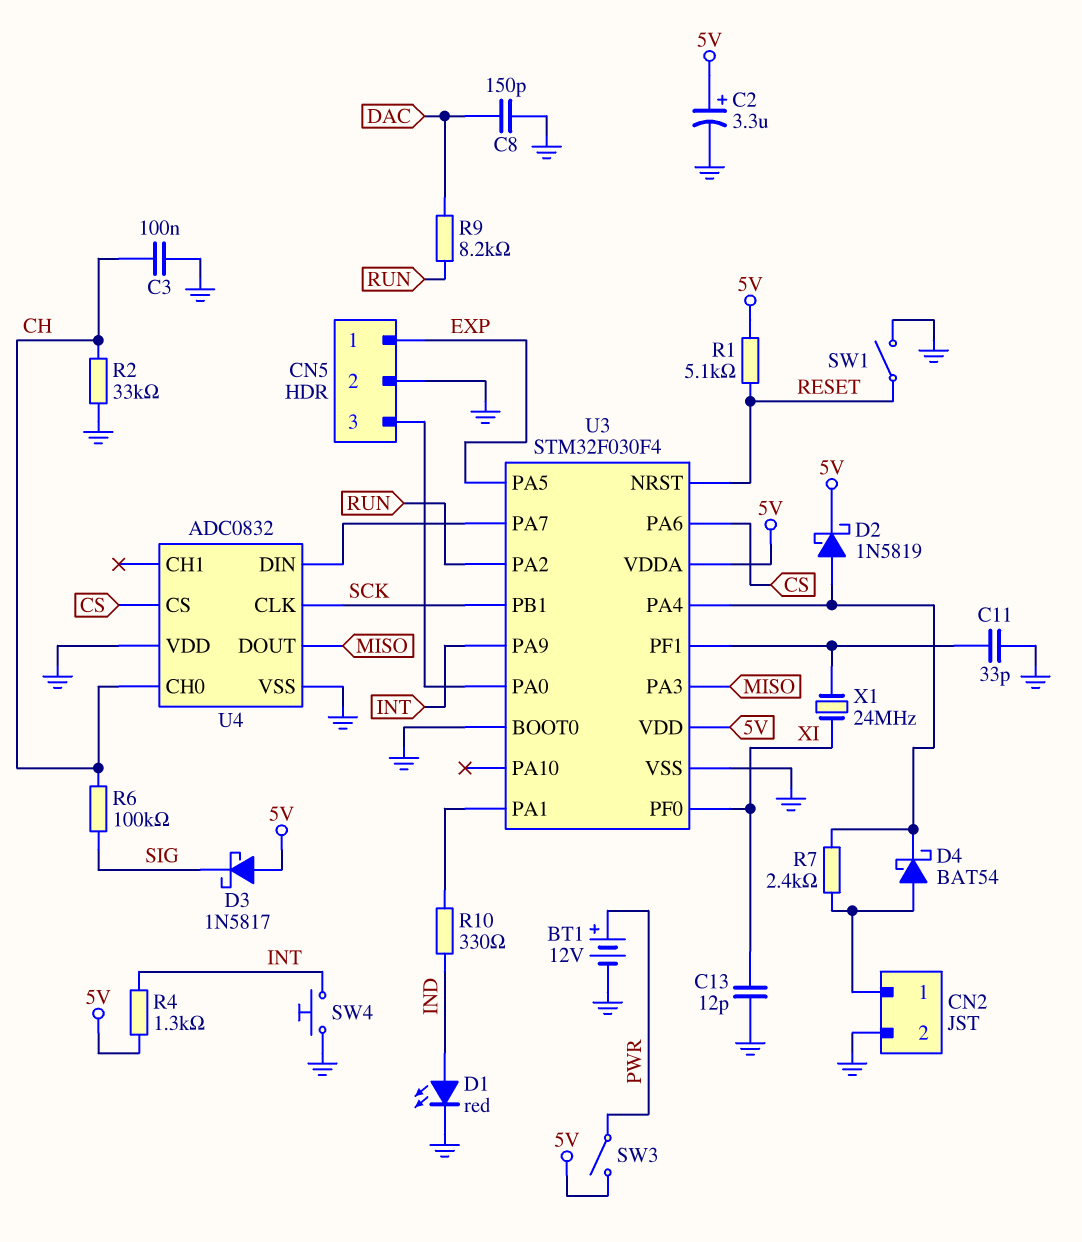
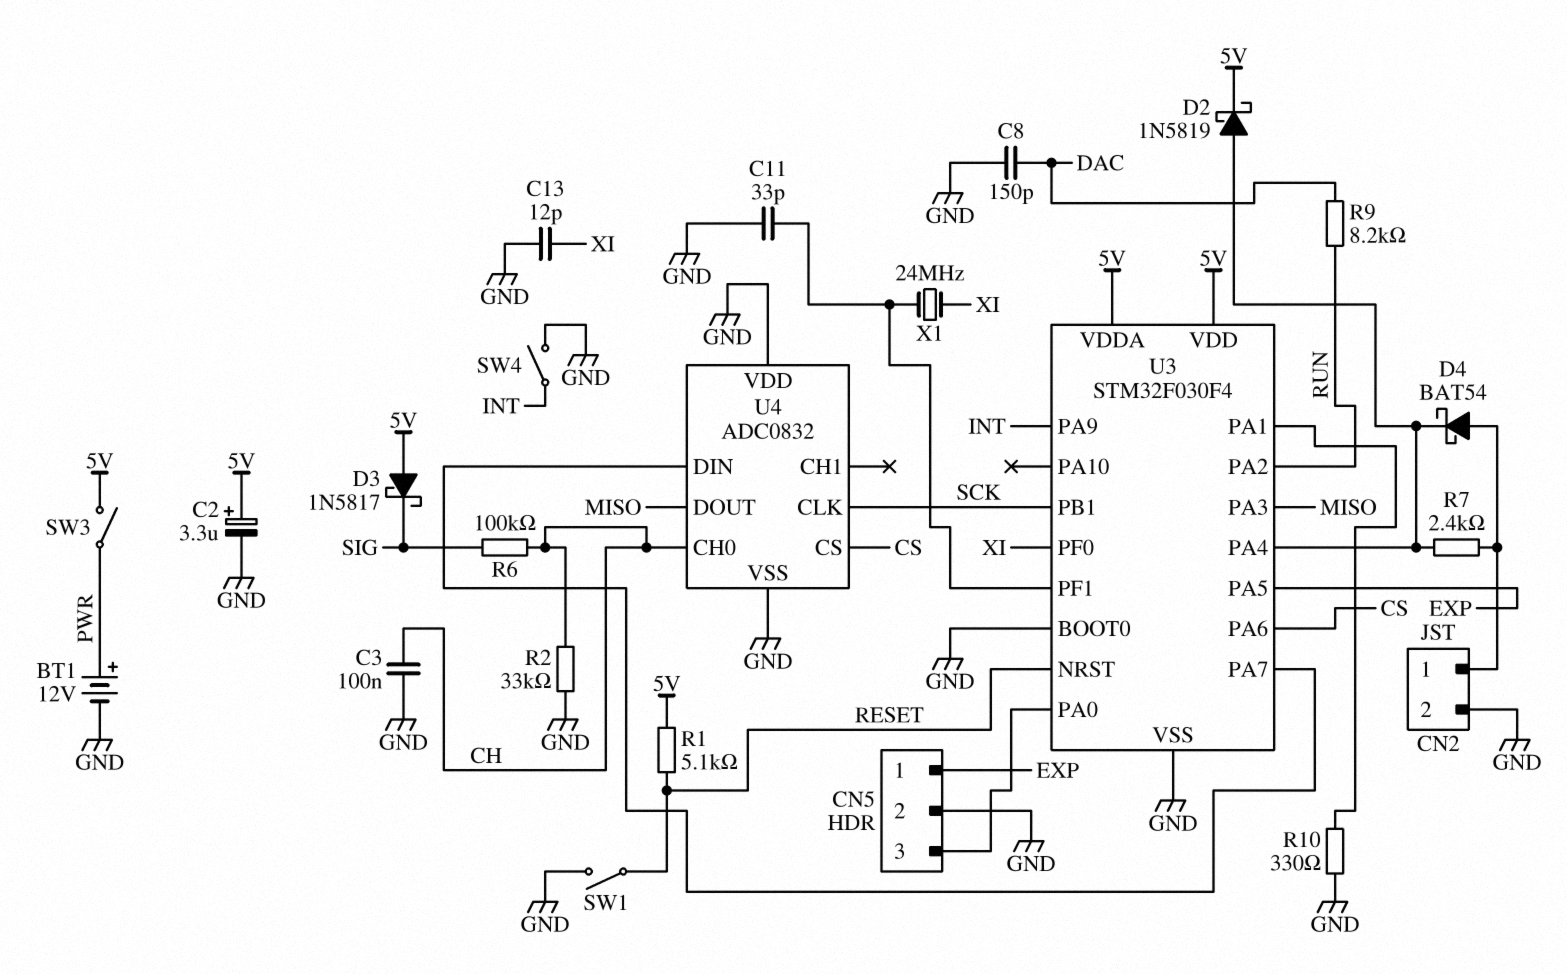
D1: LED red (A IND, K GND) -> none
R4: 1.3k (5V, INT) -> none
R10: 330 (IND, U3/PA1) -> 330 (GND, U3/PA1)
SW4: button (GND, INT) -> switch (GND, INT)

